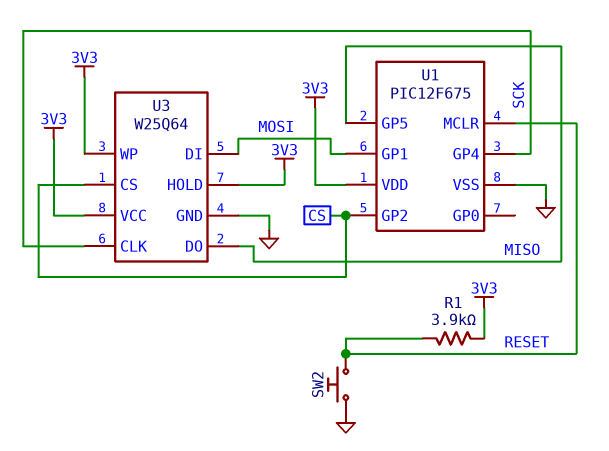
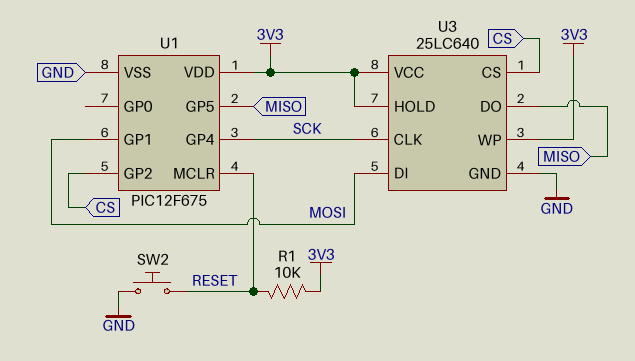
R1: 3.9k (3V3, RESET) -> 10k (3V3, RESET)
U3: W25Q64 -> 25LC640

